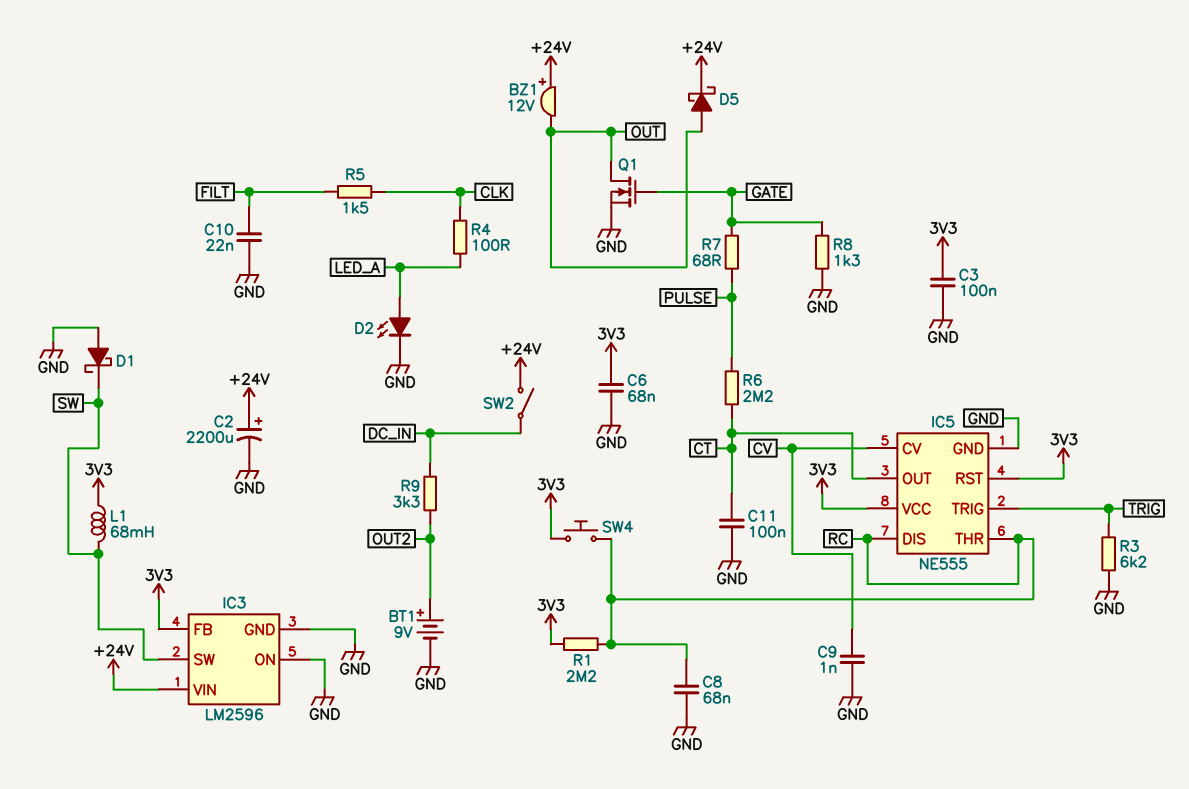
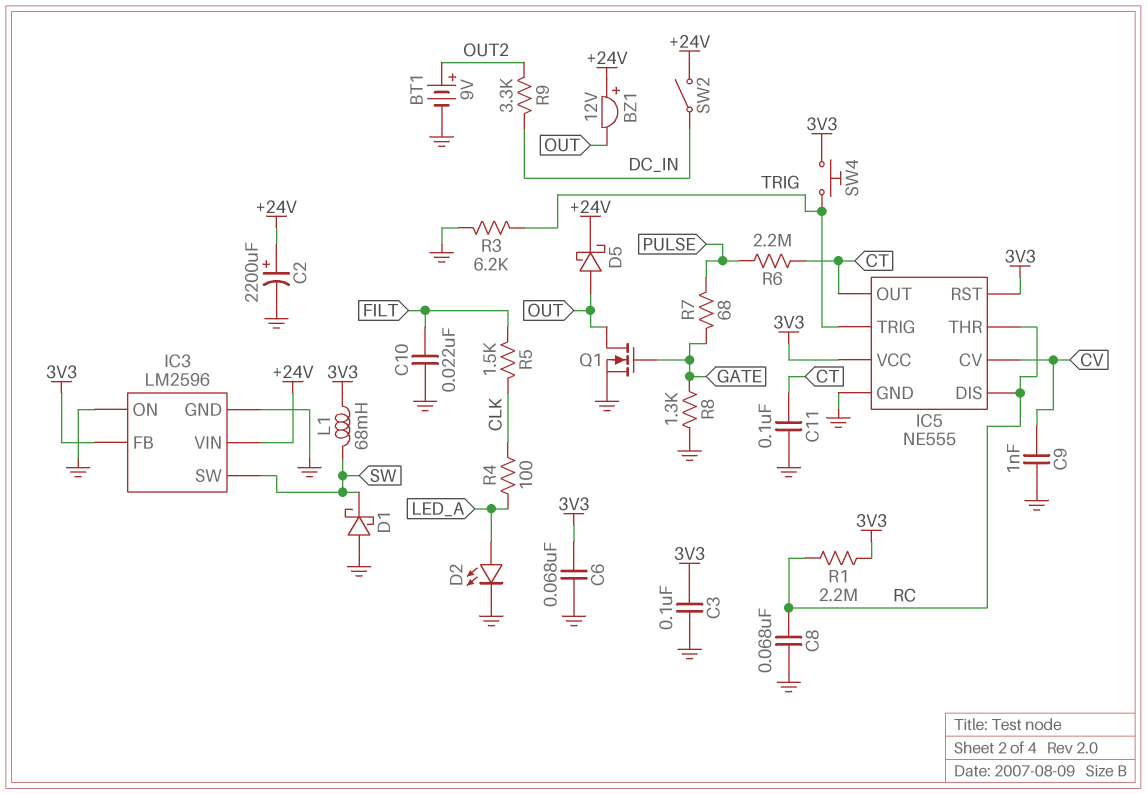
SW4: button (3V3, RC) -> button (3V3, TRIG)

